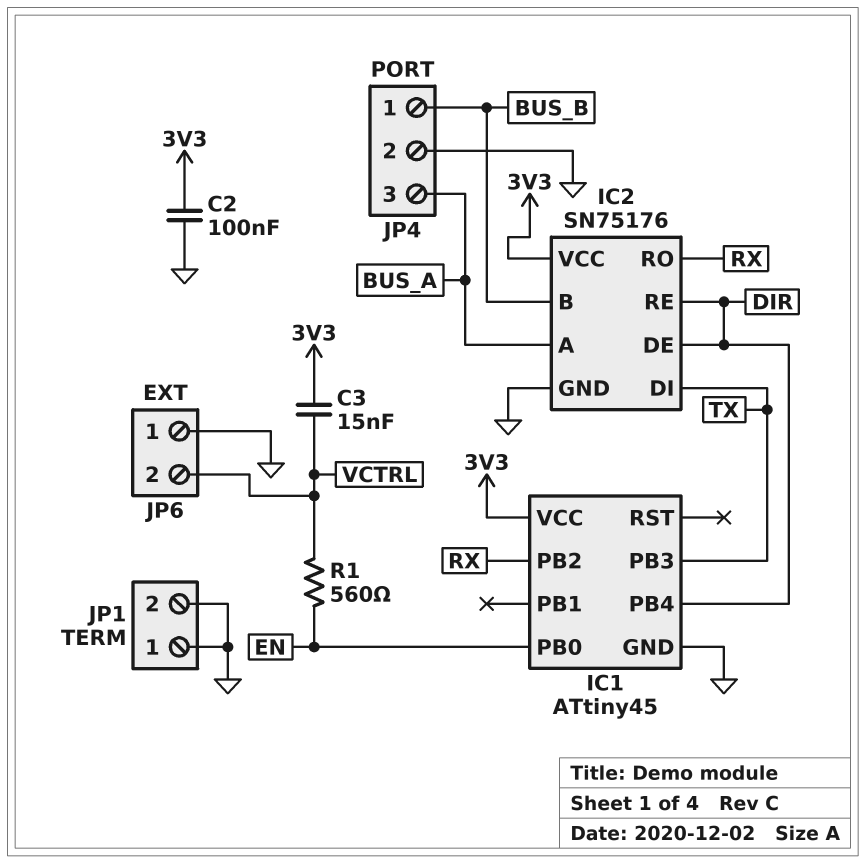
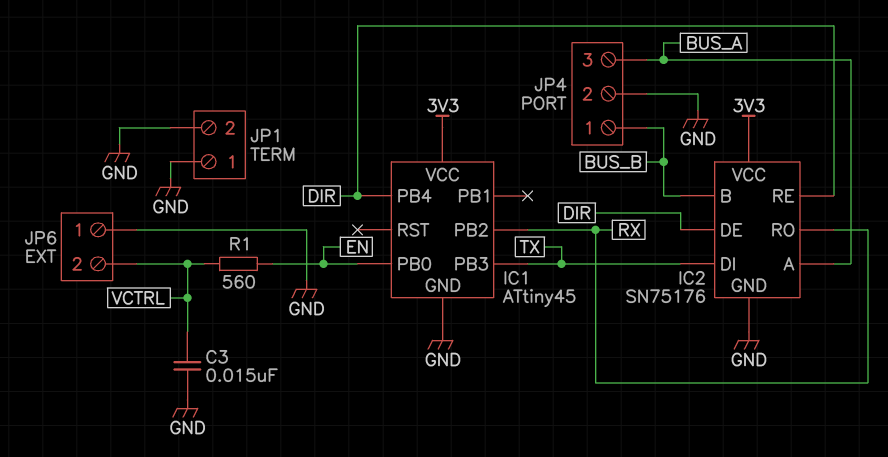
C2: 100nF (3V3, GND) -> none
C3: 15nF (3V3, VCTRL) -> 15nF (GND, VCTRL)

